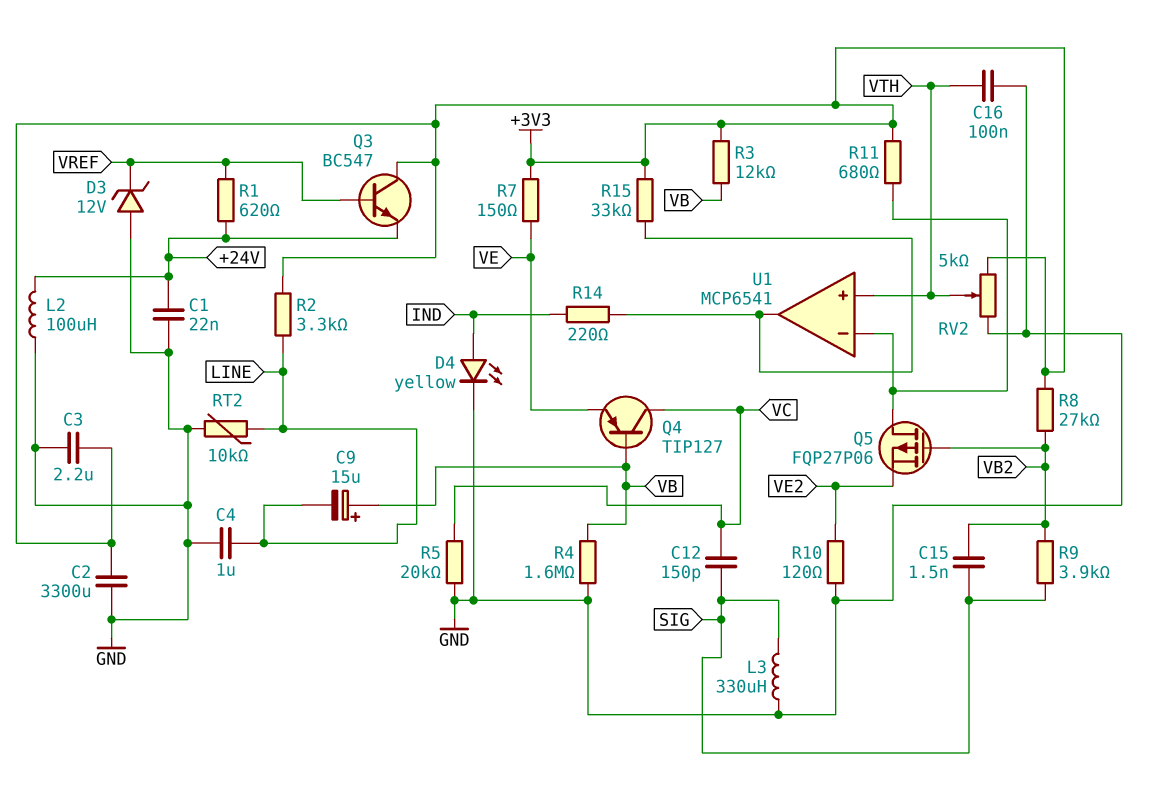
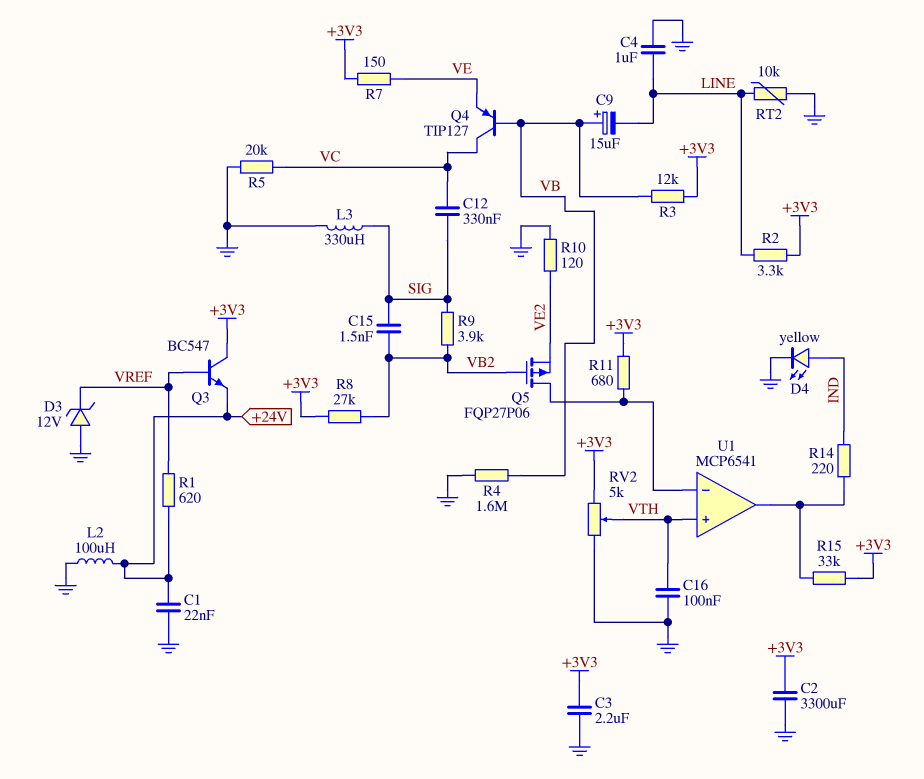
C12: 150pF (SIG, VC) -> 330nF (SIG, VC)

